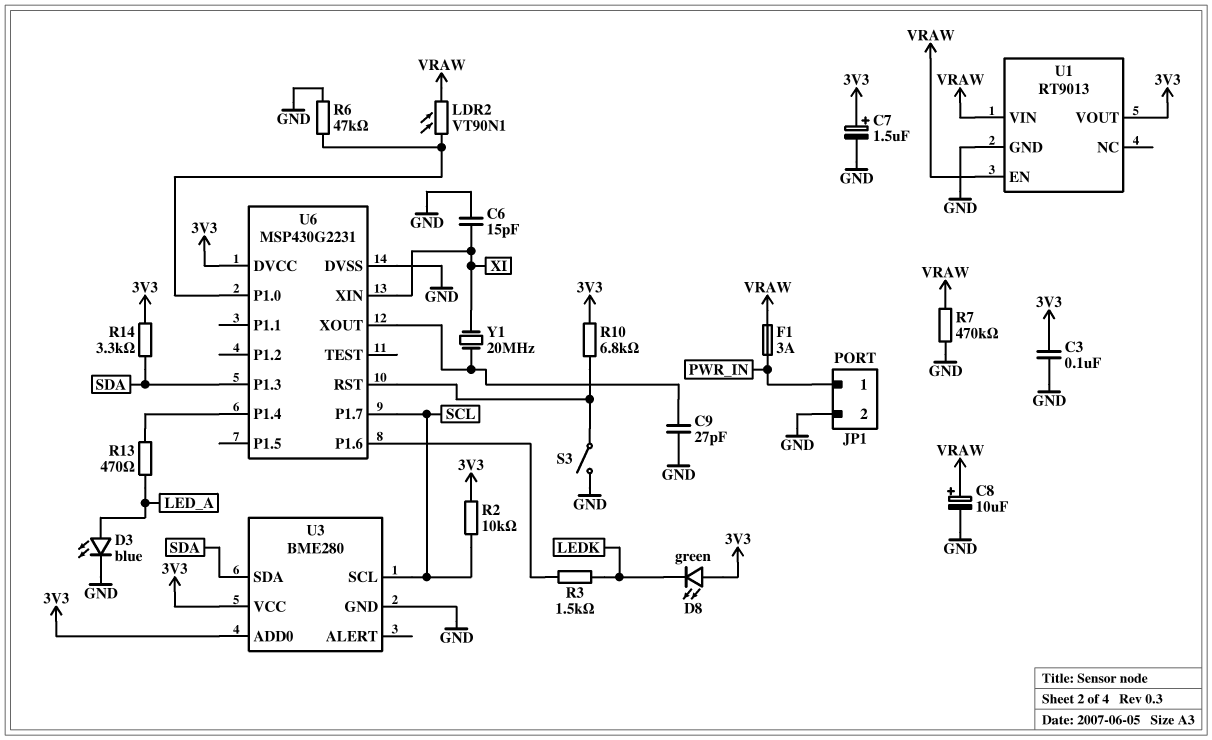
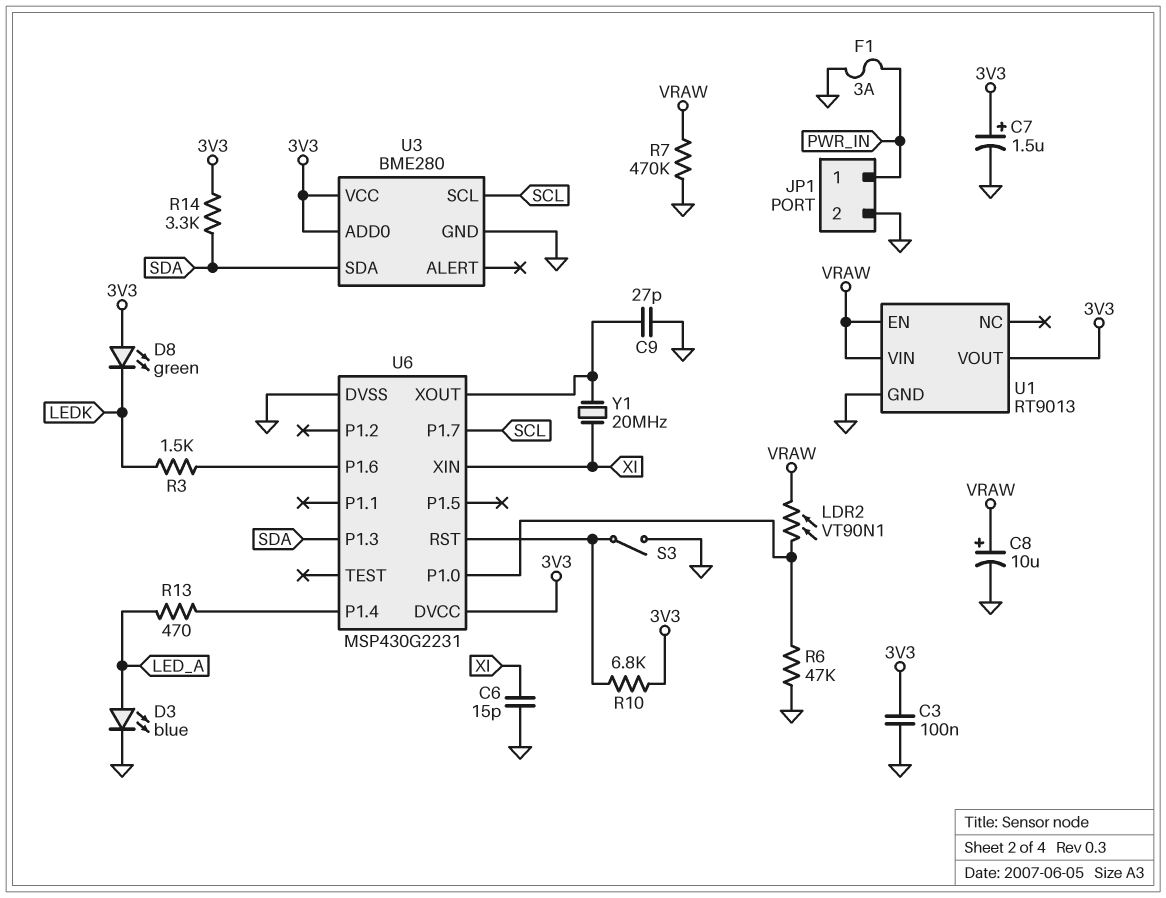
F1: 3A (PWR_IN, VRAW) -> 3A (GND, PWR_IN)
R2: 10k (3V3, SCL) -> none

